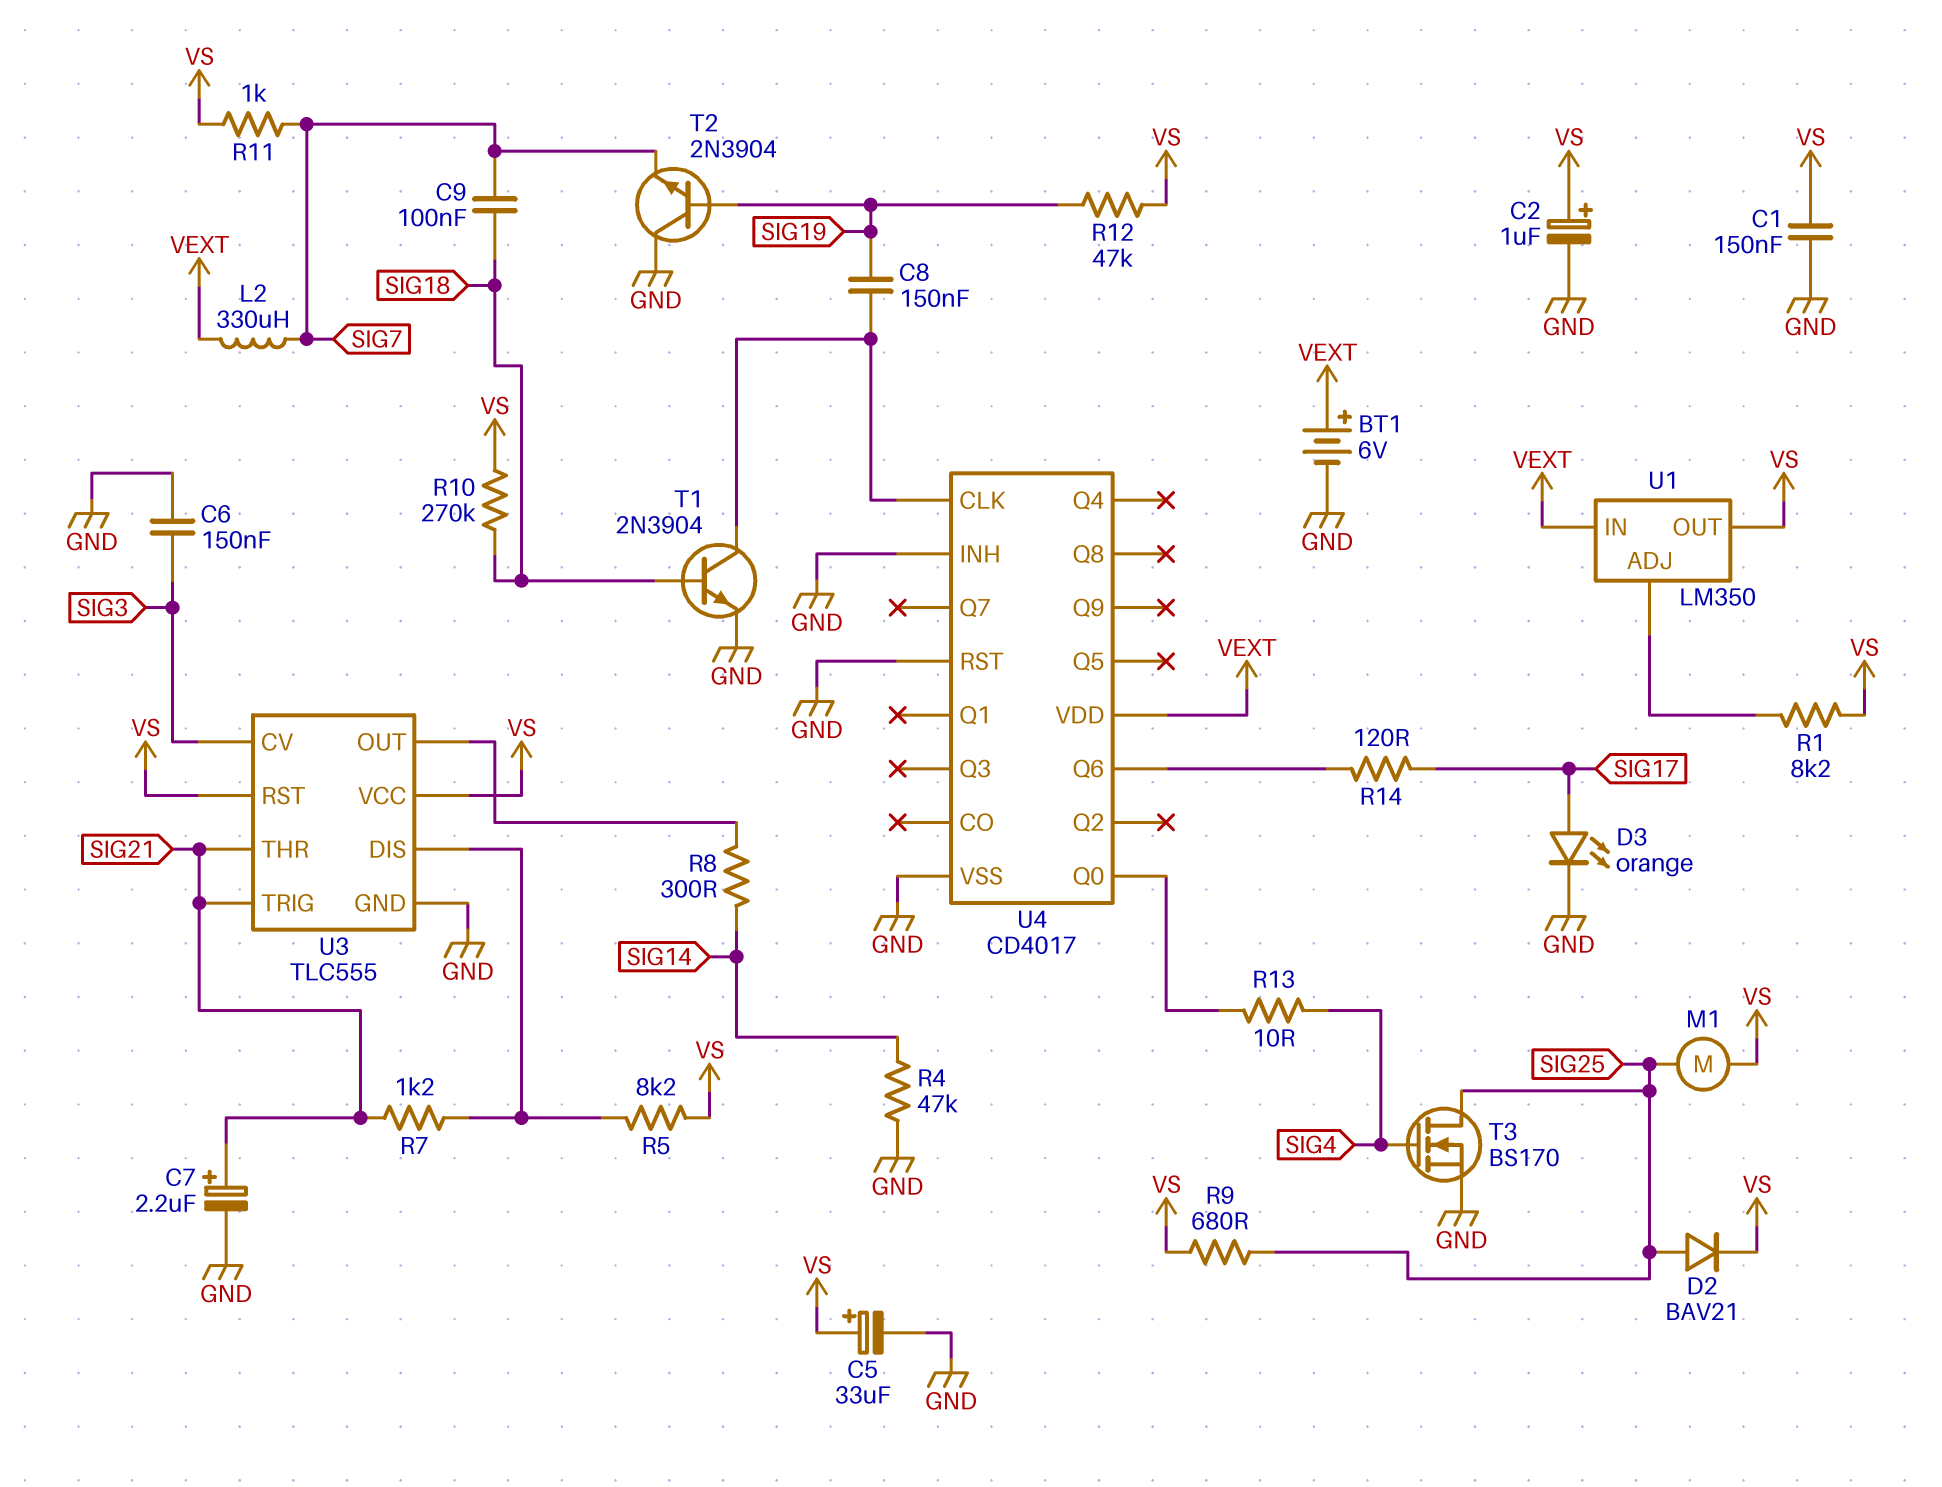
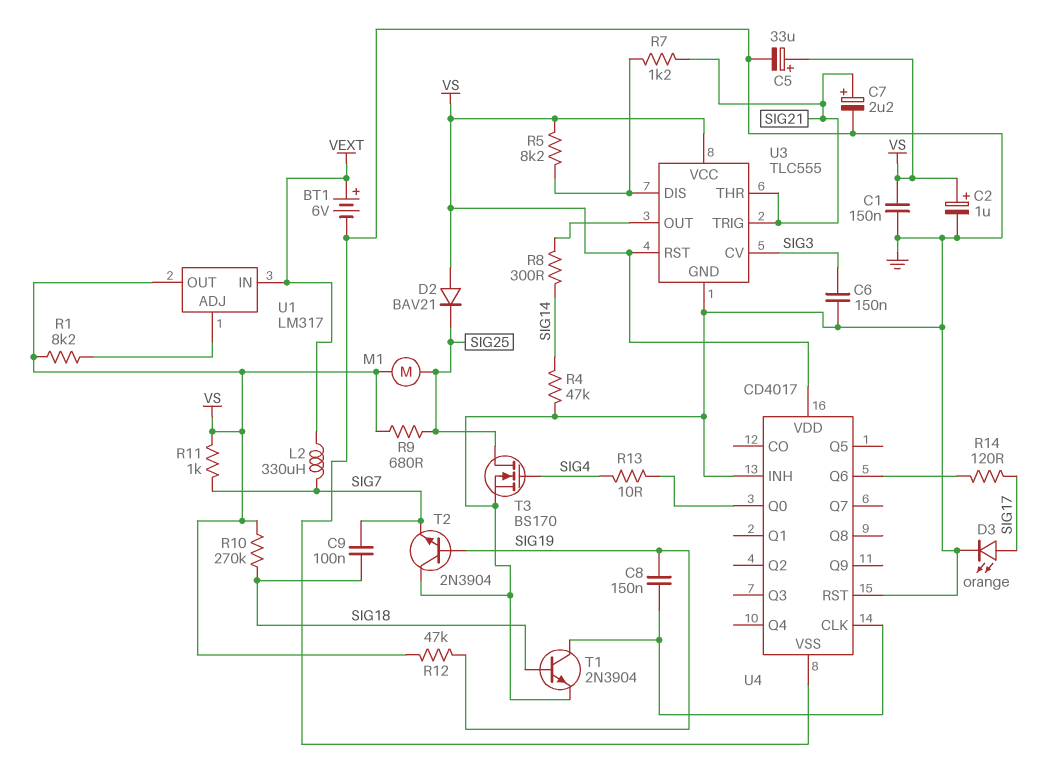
D2: diode BAV21 (A SIG25, K VS) -> diode BAV21 (A VS, K SIG25)
U1: LM350 -> LM317
U4 pin VDD: VEXT -> VS

